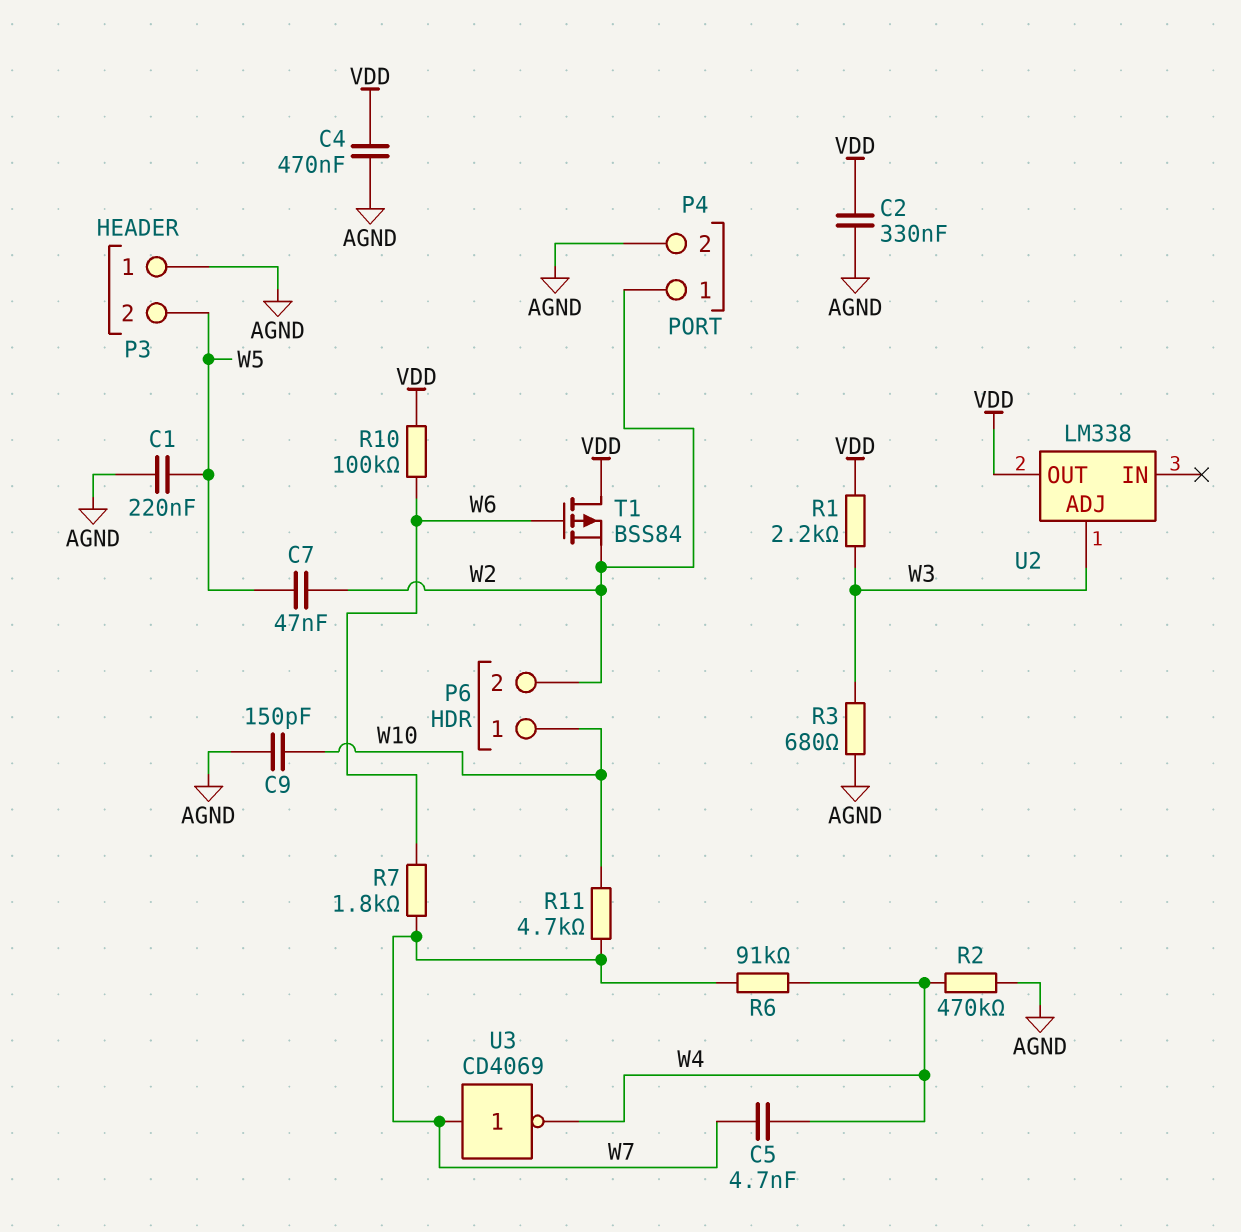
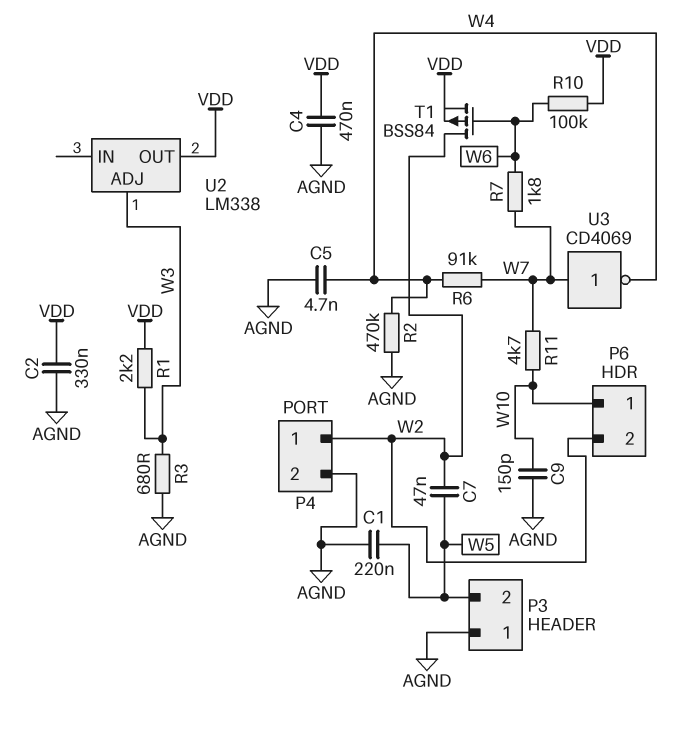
C5: 4.7nF (W4, W7) -> 4.7nF (AGND, W4)
T1: PMOS BSS84 (G W6, D VDD, S W2) -> PMOS BSS84 (G W6, D W2, S VDD)

